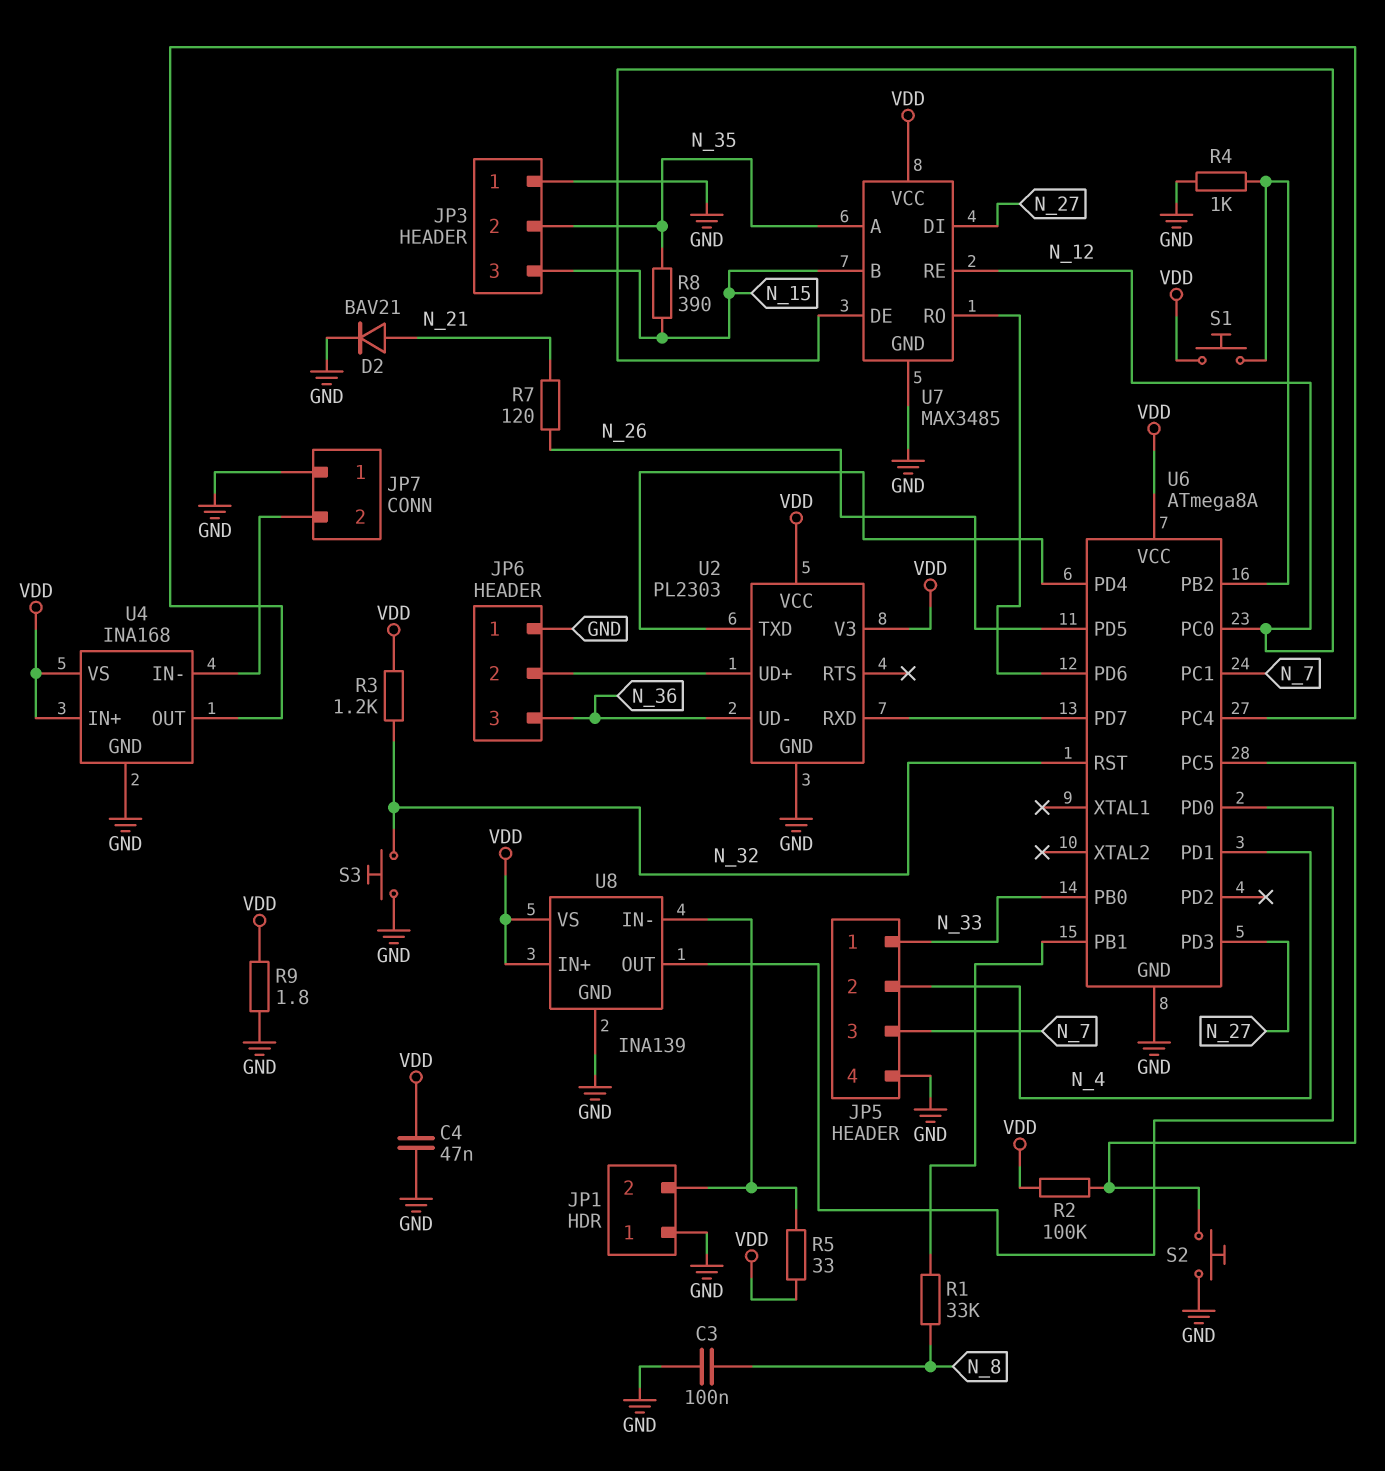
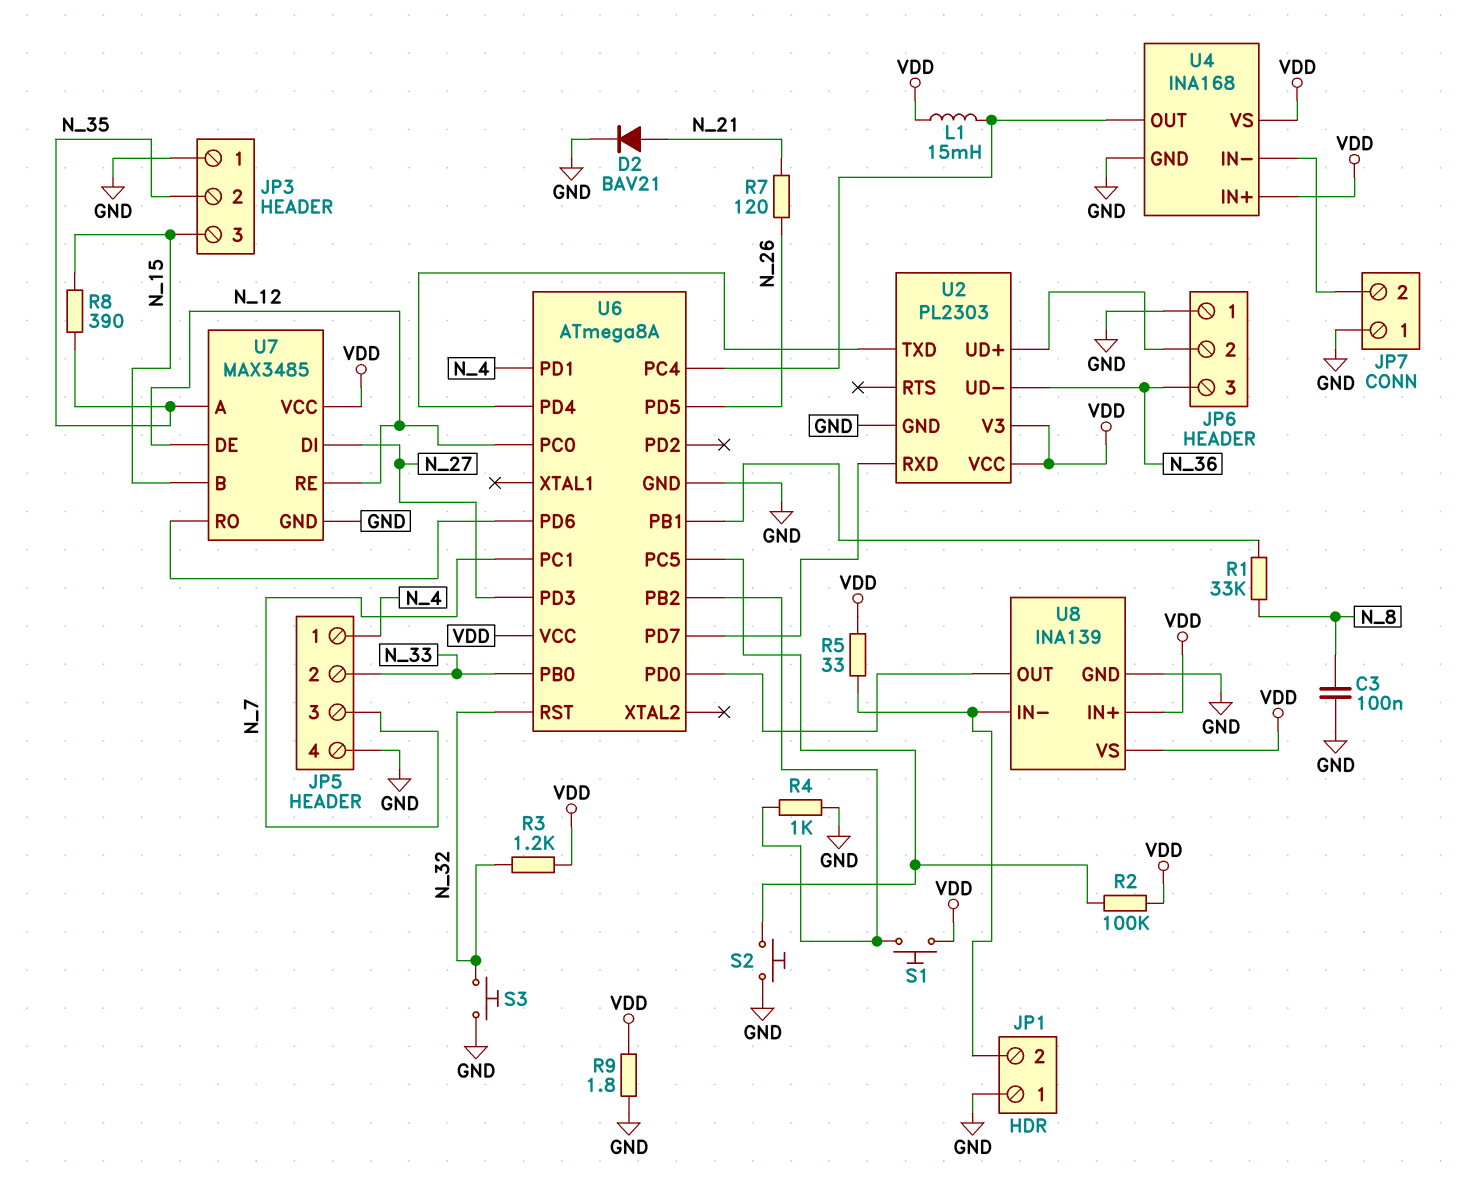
C4: 47nF (GND, VDD) -> none
JP5 pin 1: N_33 -> N_4
JP5 pin 2: N_4 -> N_33
L1: none -> 15mH (U4/OUT, VDD)

